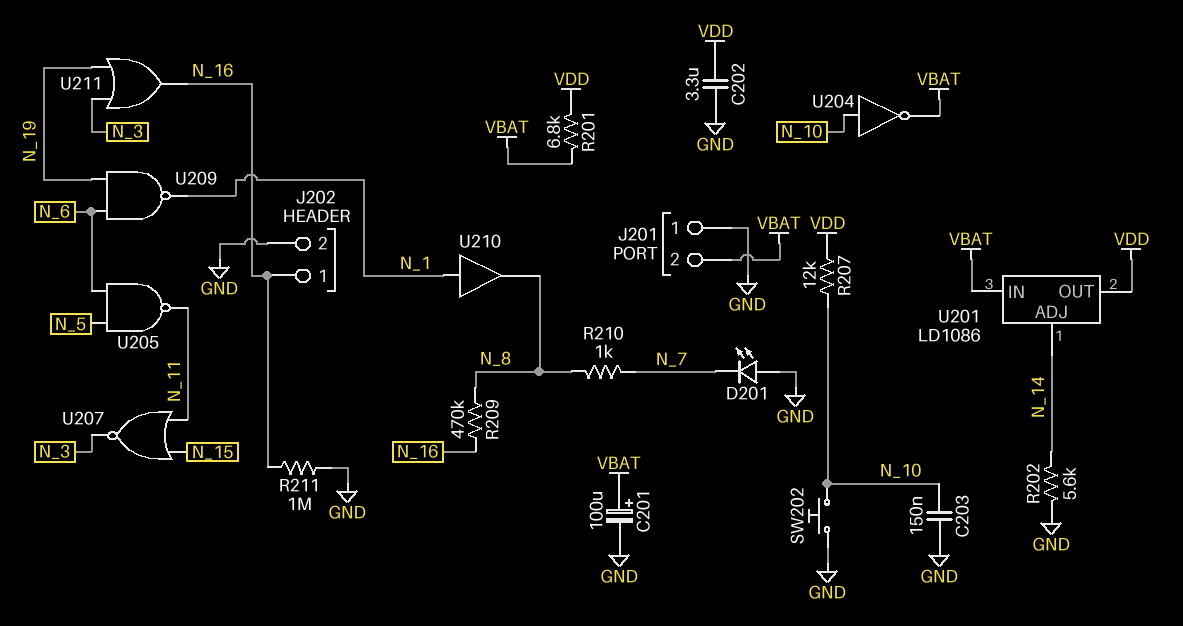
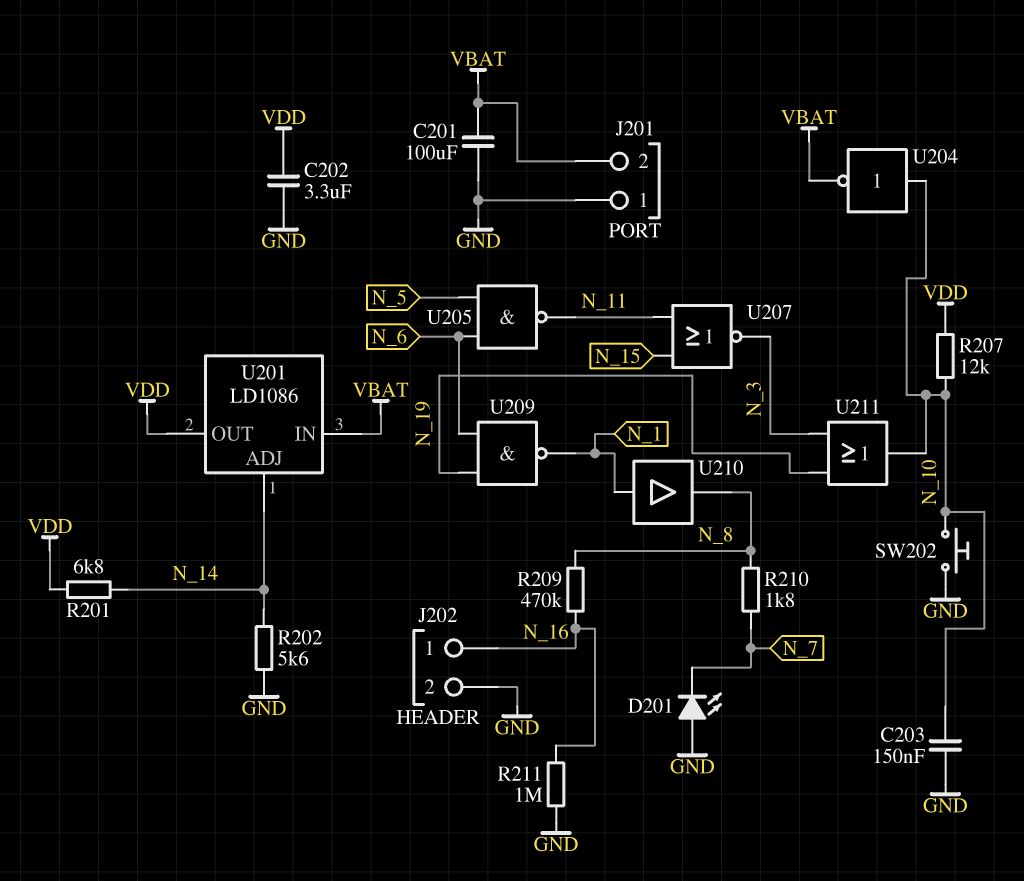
C201: 100uF (plus VBAT, minus GND) -> 100uF (GND, VBAT)
R201: 6.8k (VBAT, VDD) -> 6.8k (N_14, VDD)
R210: 1k (N_7, N_8) -> 1.8k (N_7, N_8)
U211: OR (in N_3, in N_19, out N_16) -> OR (in N_3, in N_19, out N_10)

